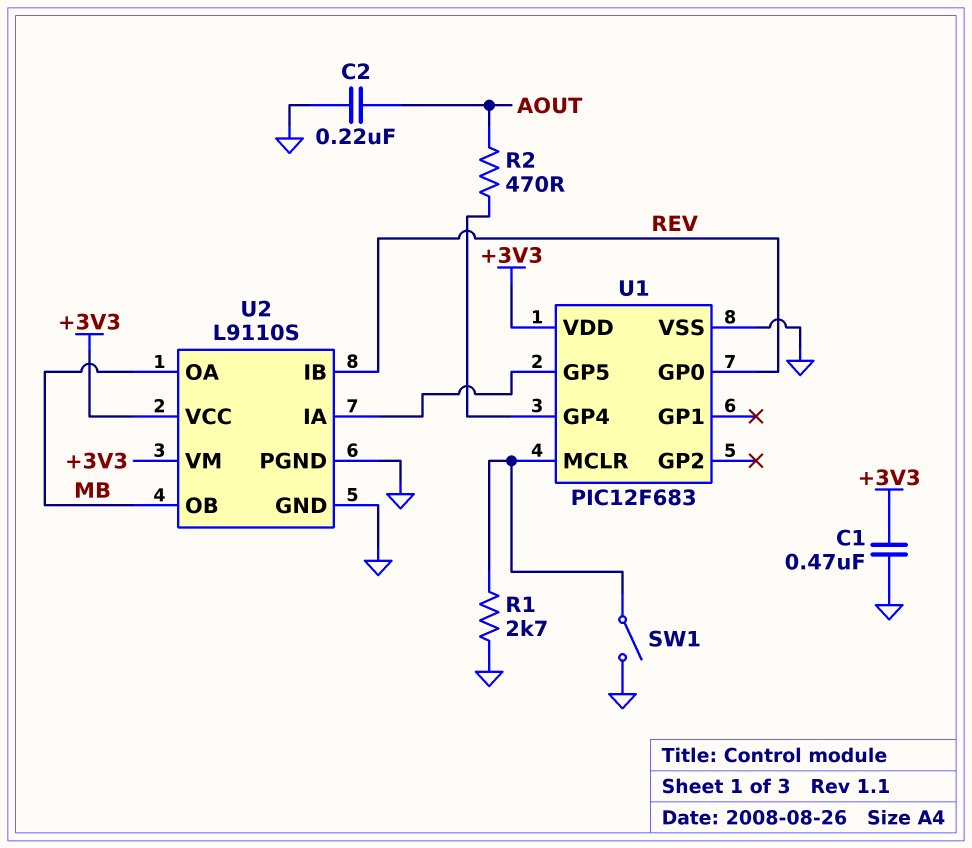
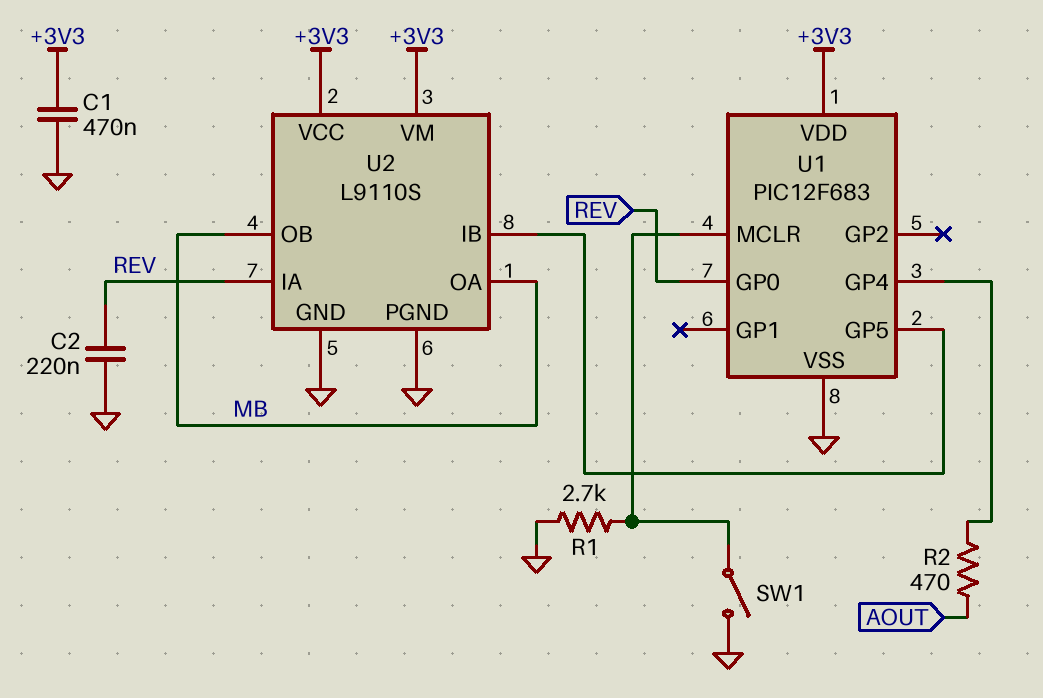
C2: 220nF (AOUT, GND) -> 220nF (GND, REV)
U2 pin IA: U1/GP5 -> REV
U2 pin IB: REV -> U1/GP5

